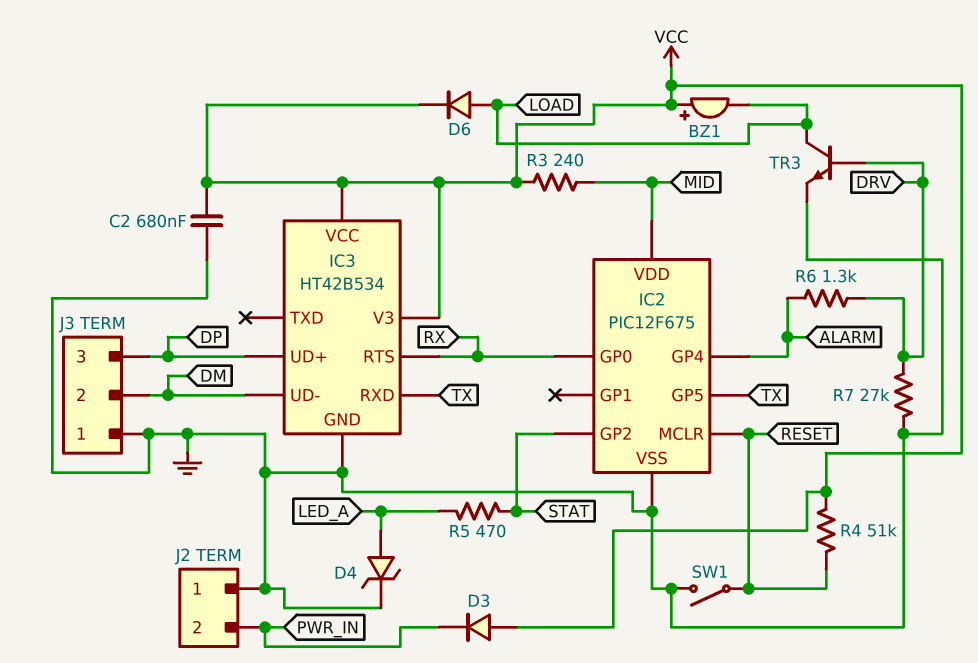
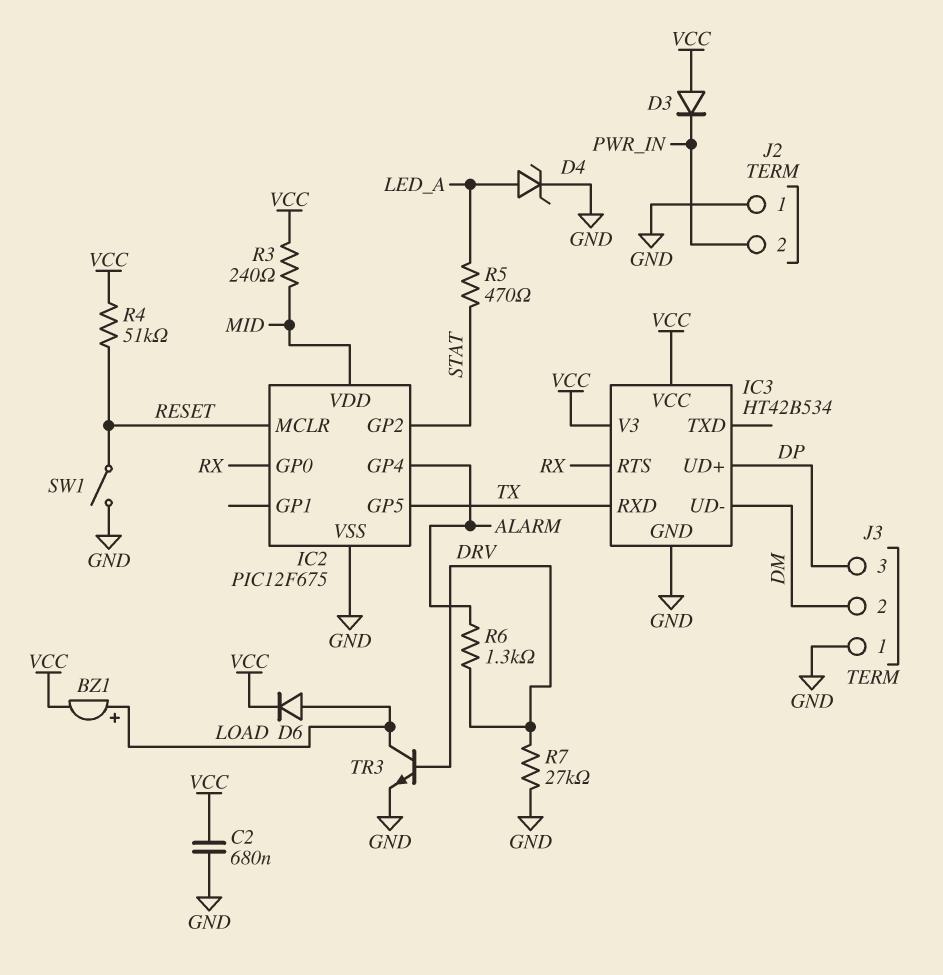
BZ1: buzzer (plus VCC, minus LOAD) -> buzzer (plus LOAD, minus VCC)

